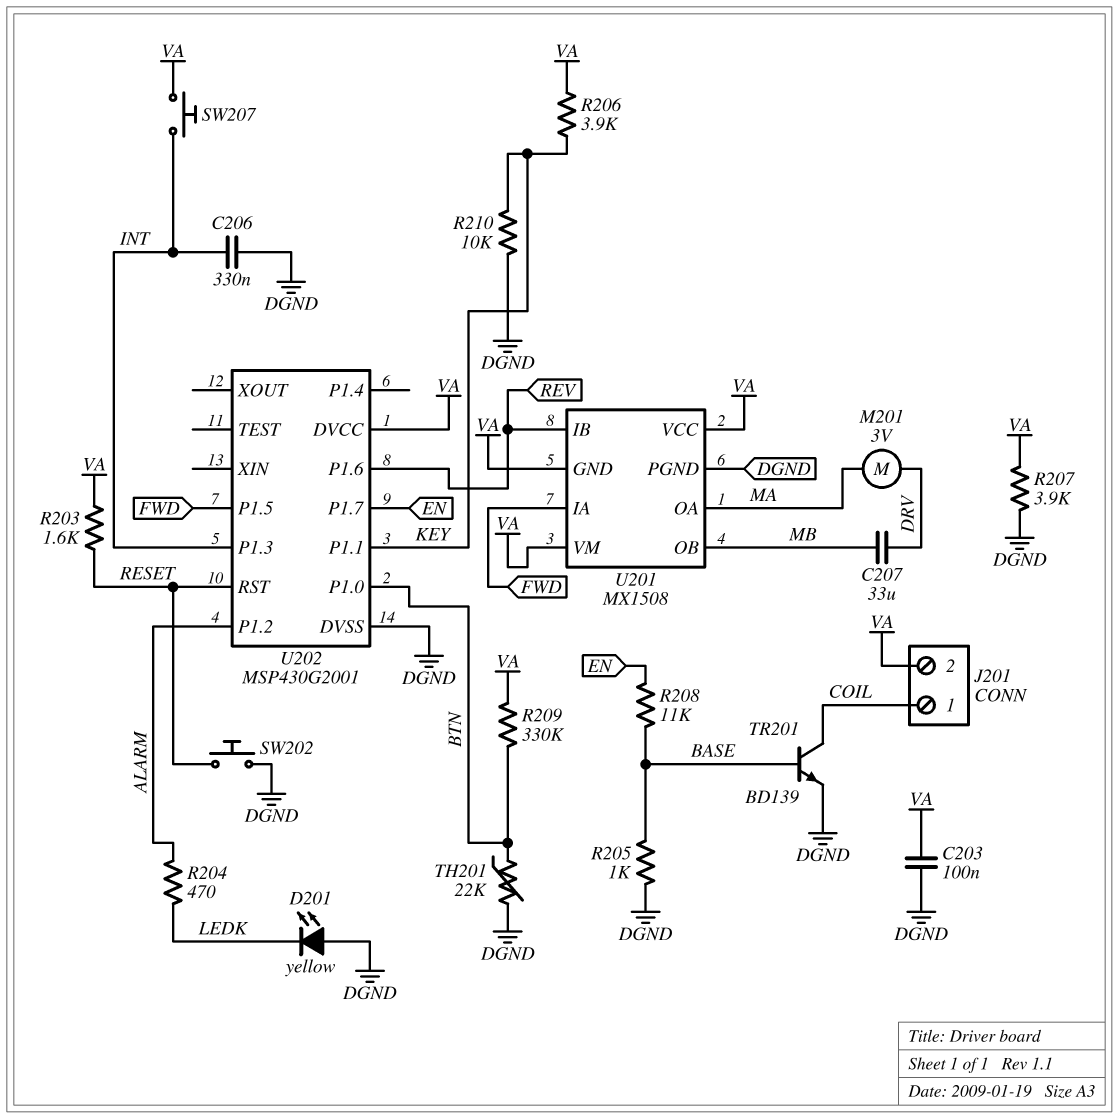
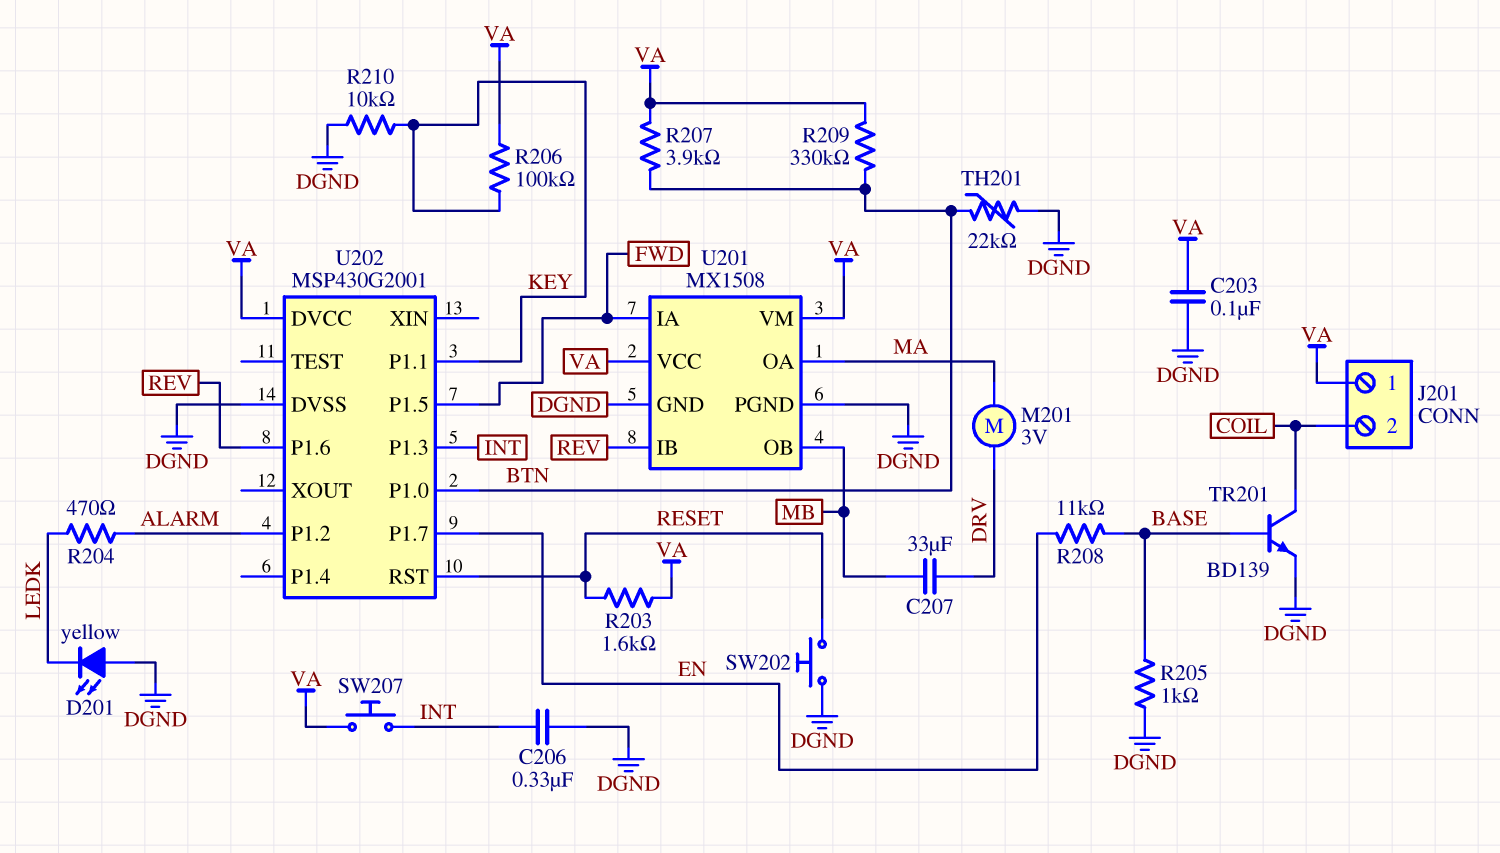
J201 pin 1: COIL -> VA
J201 pin 2: VA -> COIL
R206: 3.9k (KEY, VA) -> 100k (KEY, VA)
R207: 3.9k (DGND, VA) -> 3.9k (BTN, VA)
U201 pin GND: VA -> DGND

